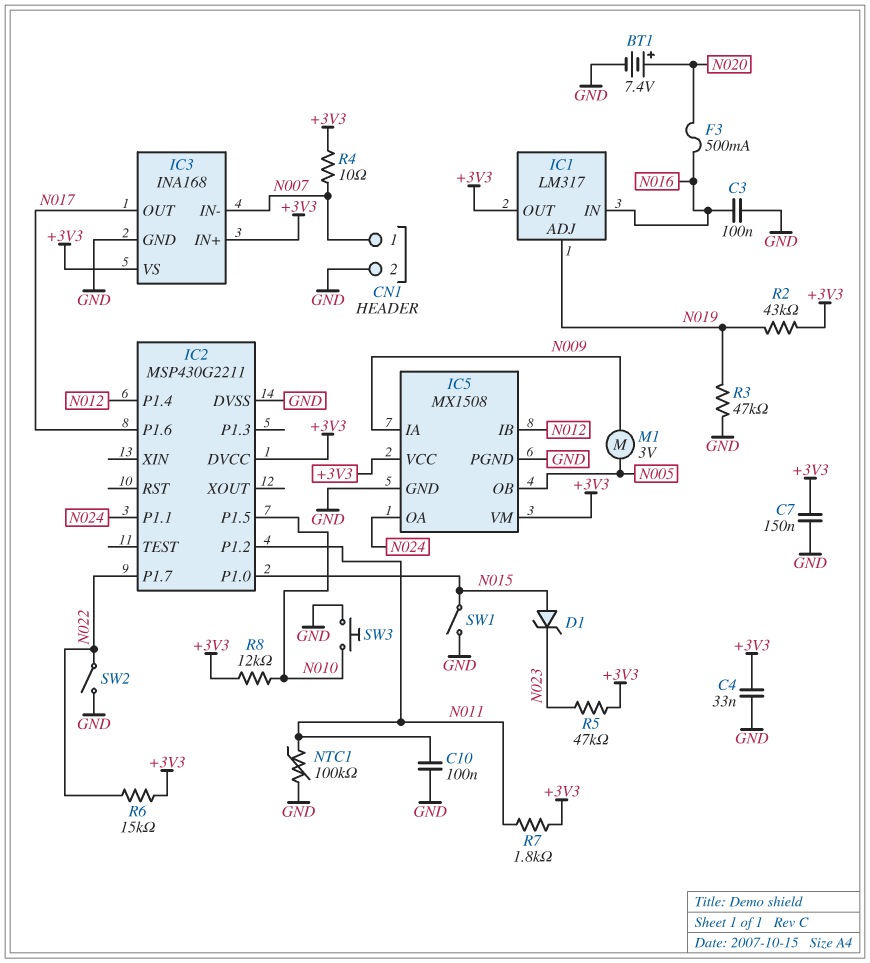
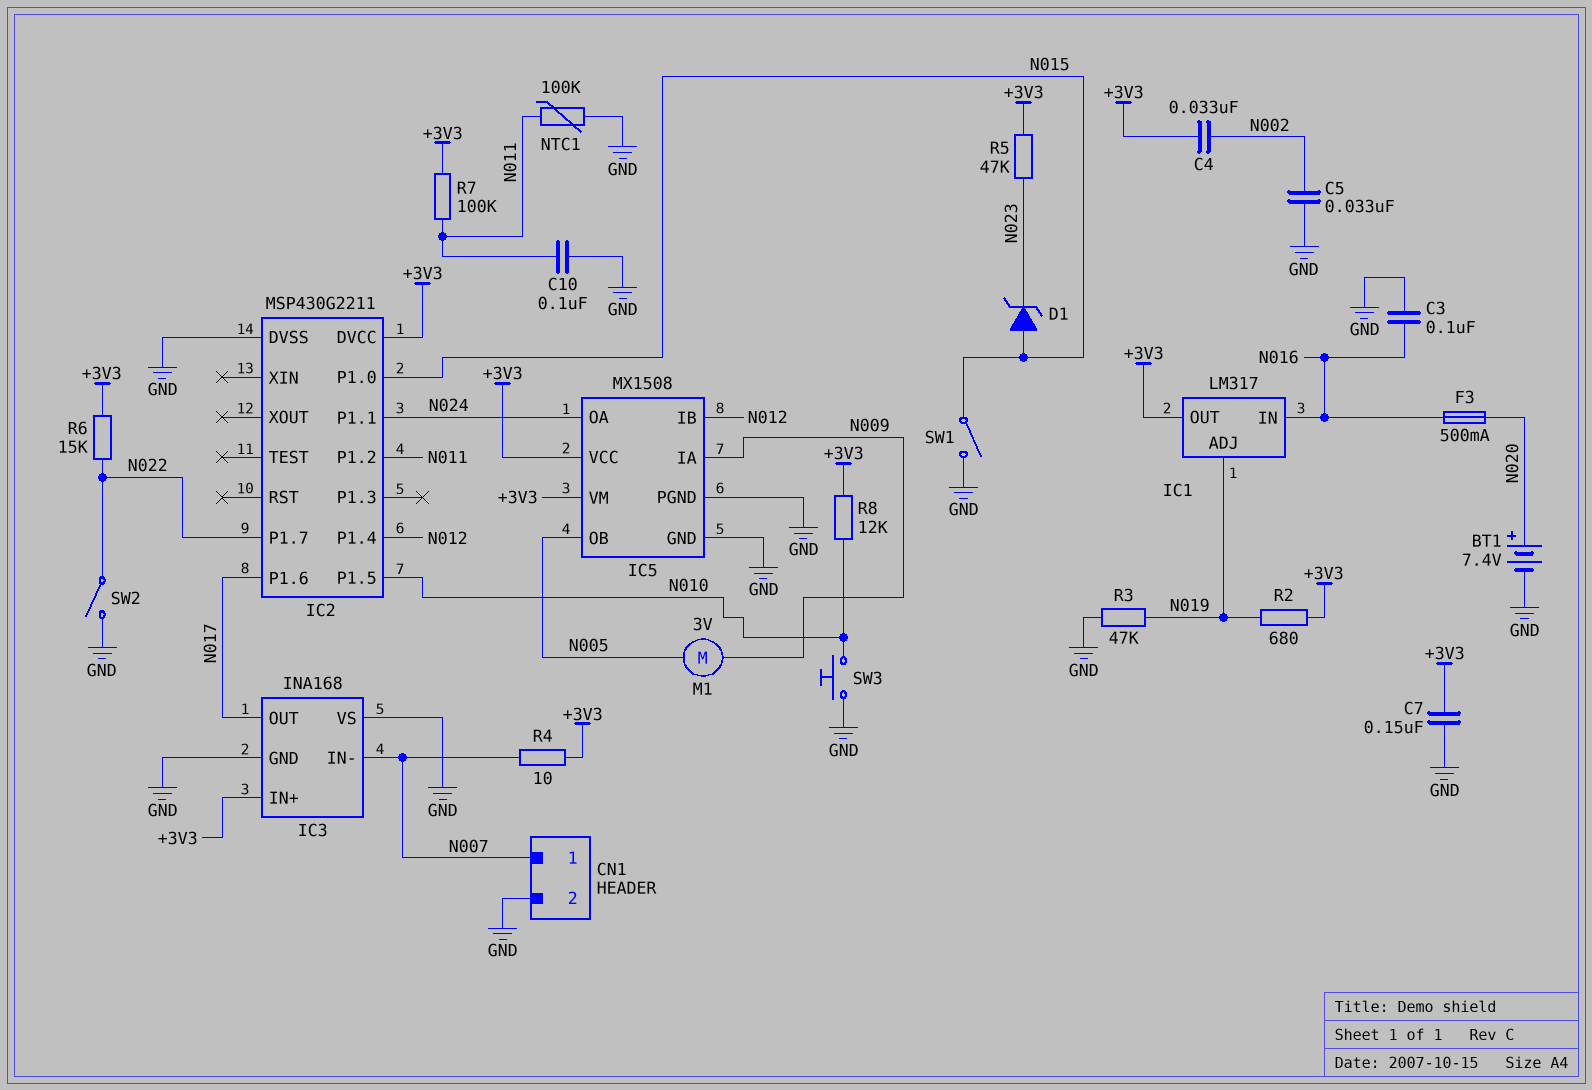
C4: 33nF (+3V3, GND) -> 33nF (+3V3, N002)
C5: none -> 33nF (GND, N002)
IC3 pin VS: +3V3 -> GND
R2: 43k (+3V3, N019) -> 680 (+3V3, N019)
R7: 1.8k (+3V3, N011) -> 100k (+3V3, N011)

